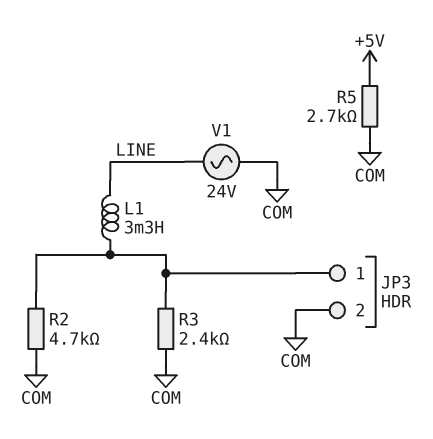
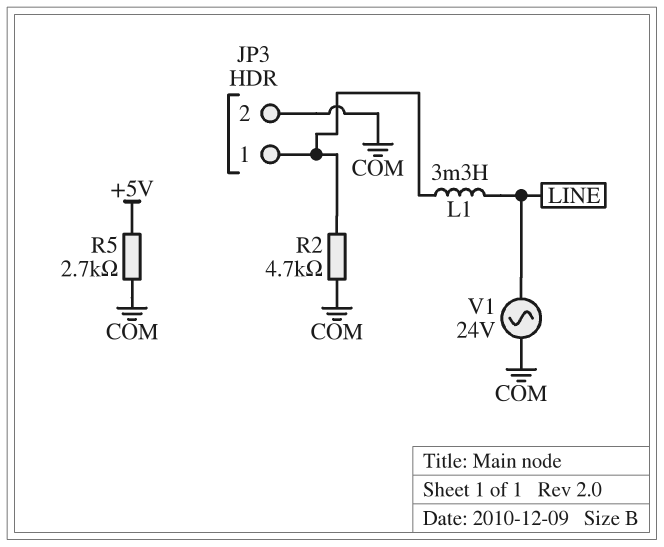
R3: 2.4k (COM, JP3/1) -> none

